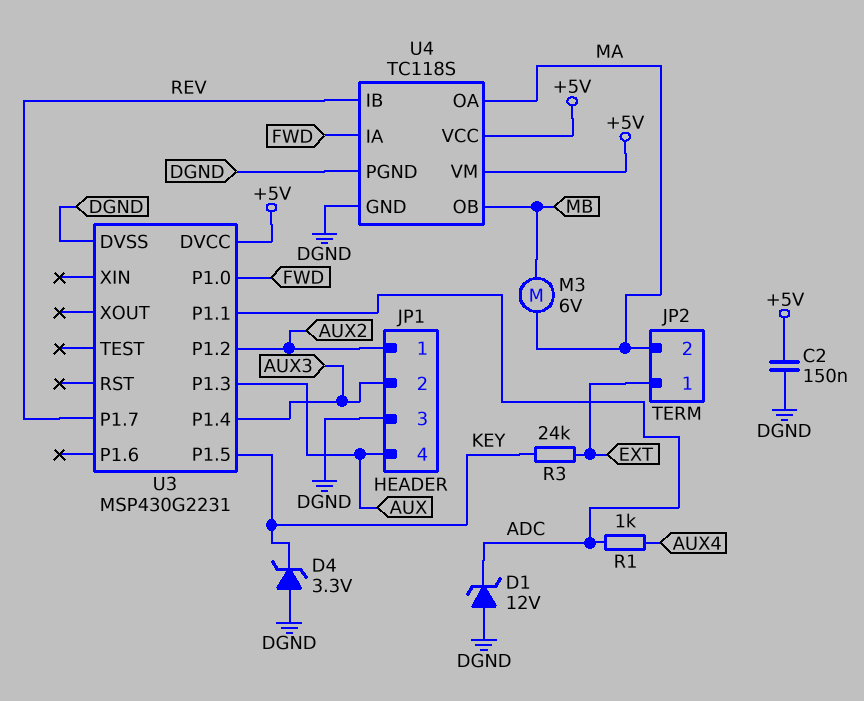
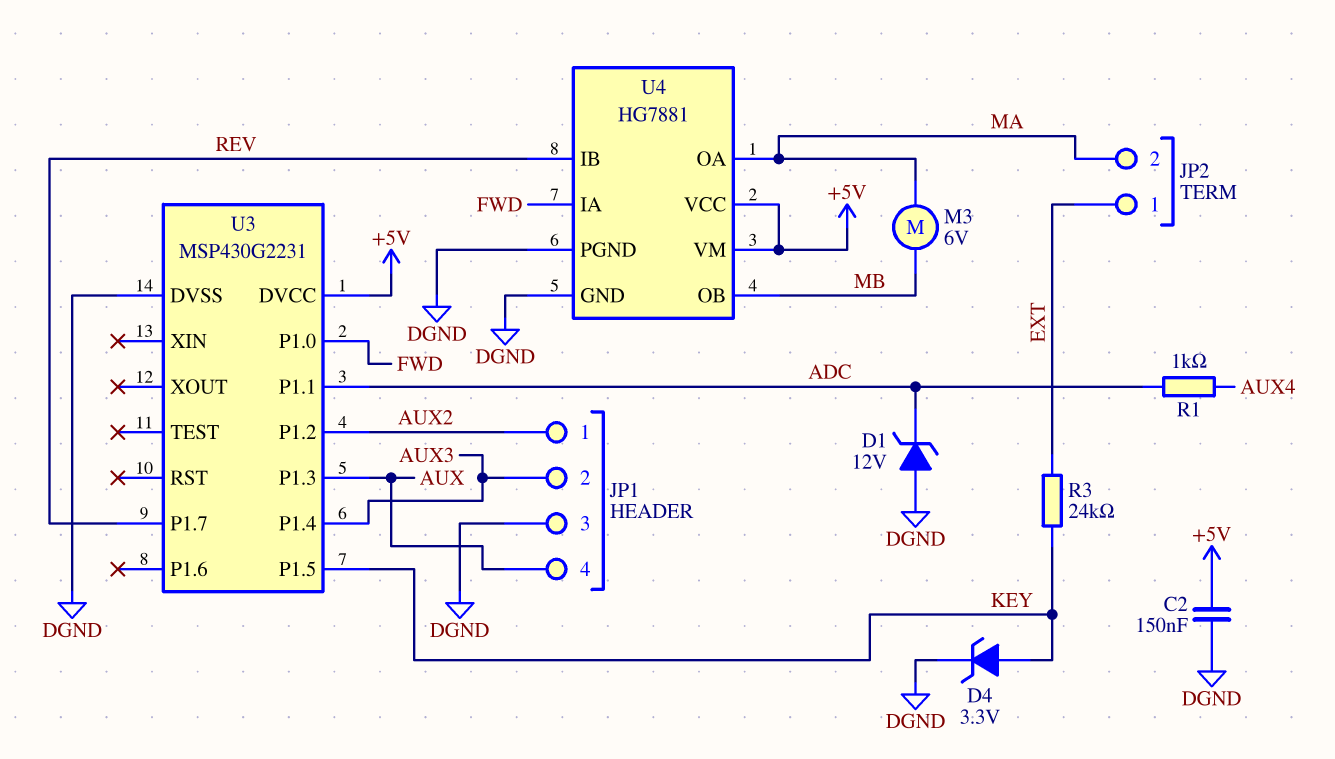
D4: zener 3.3V (A DGND, K KEY) -> zener 3.3V (A KEY, K DGND)
U4: TC118S -> HG7881

